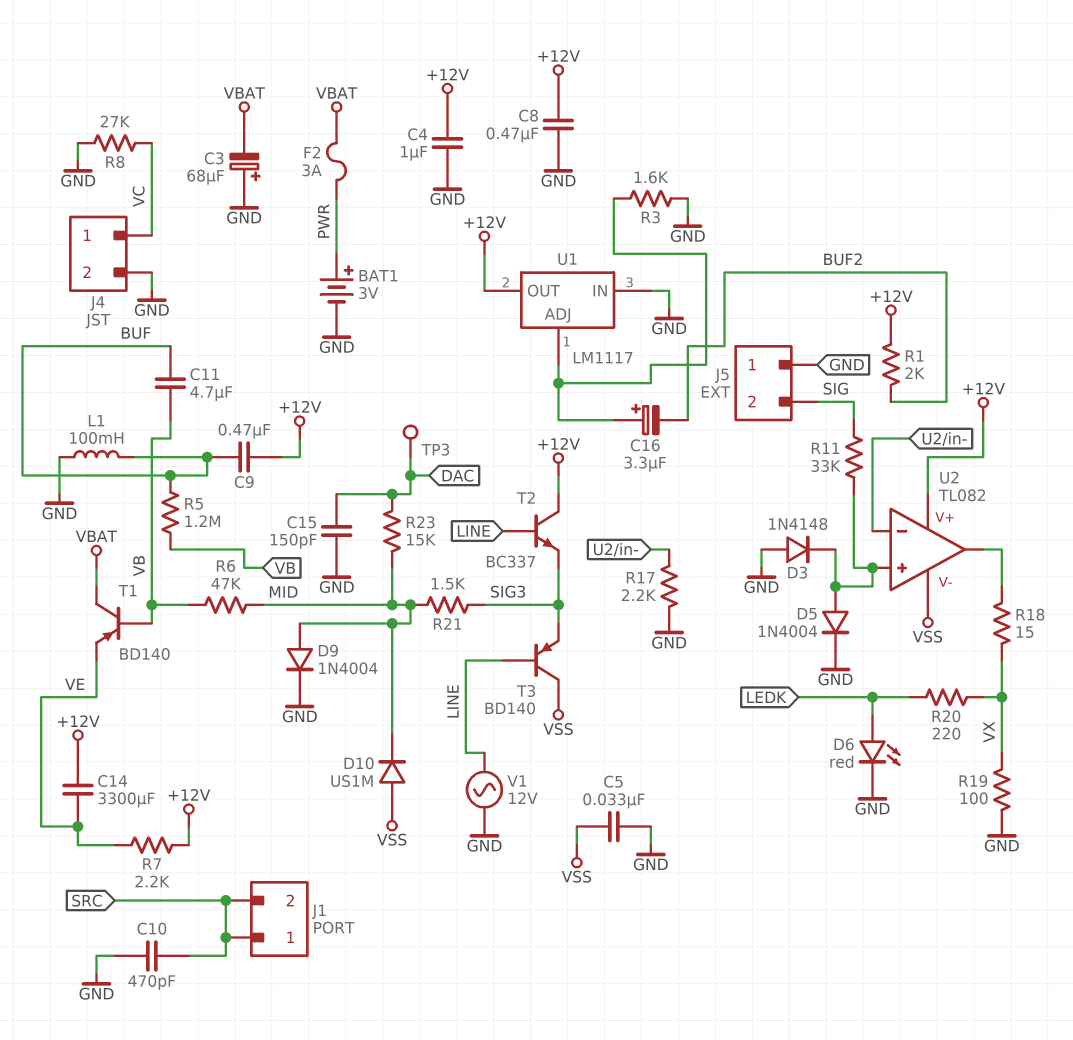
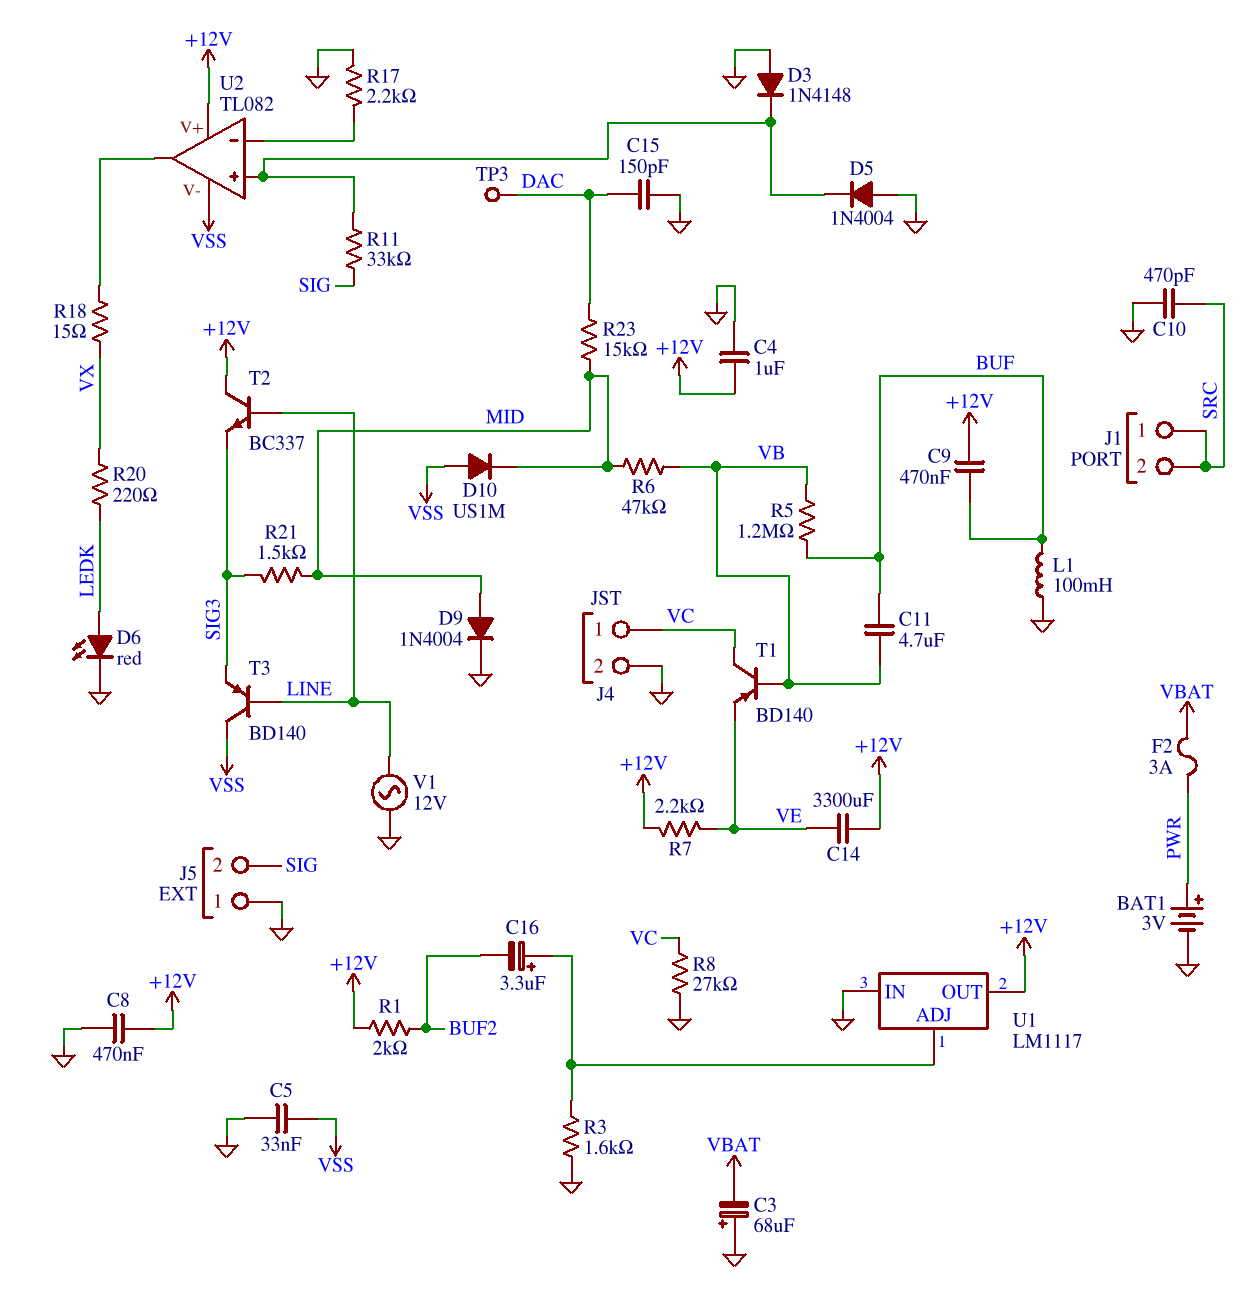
D5: diode 1N4004 (A U2/in+, K GND) -> diode 1N4004 (A GND, K U2/in+)
R19: 100 (GND, VX) -> none
T1: PNP BD140 (B VB, C VBAT, E VE) -> PNP BD140 (B VB, C VC, E VE)

